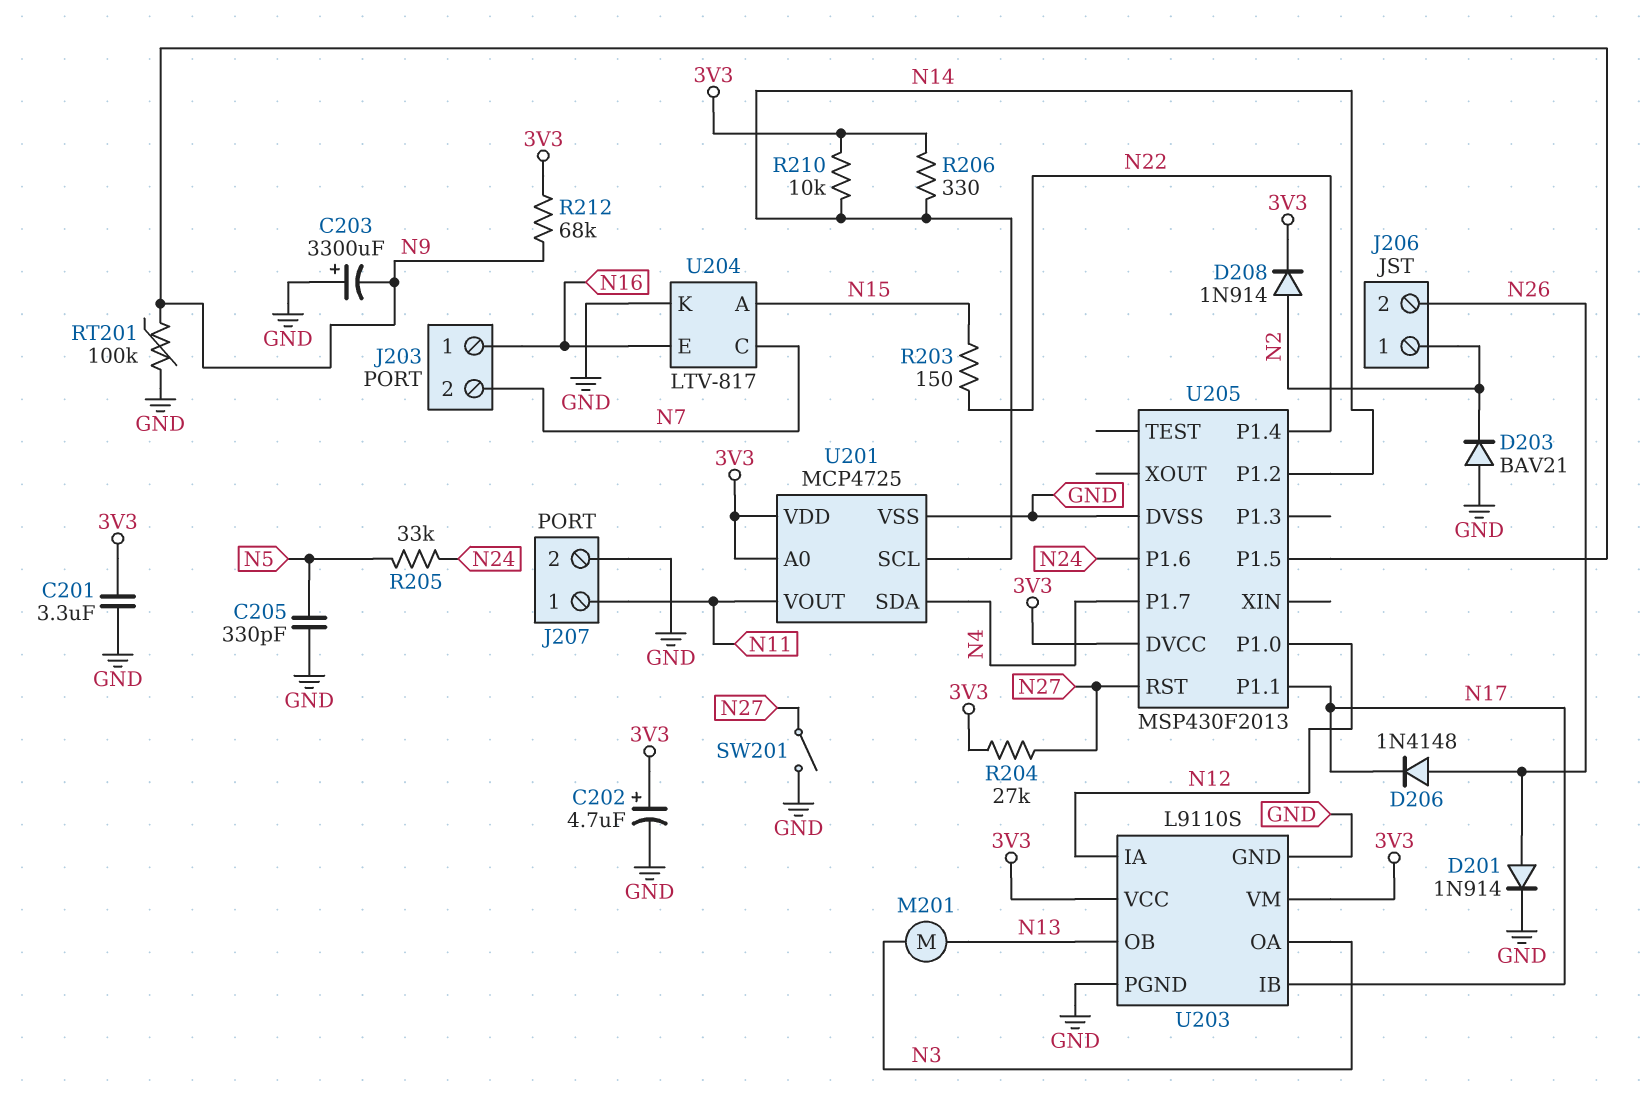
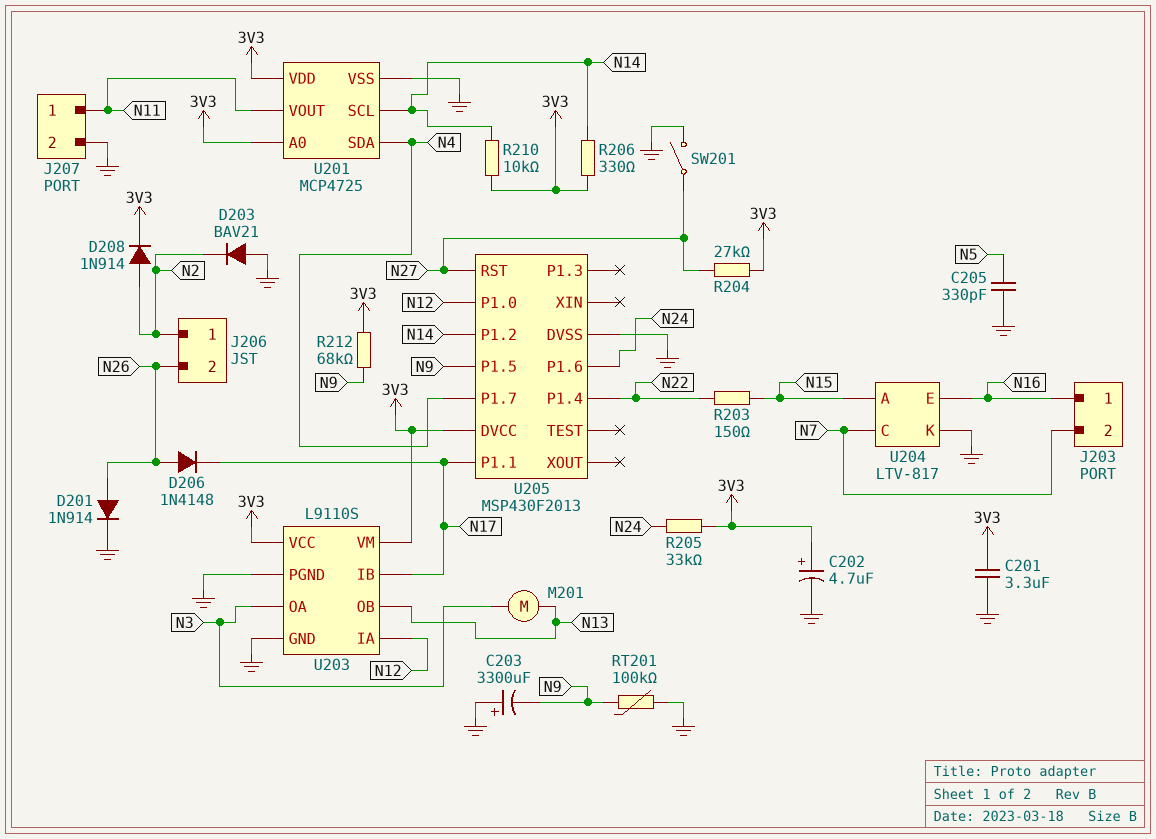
R205: 33k (N5, N24) -> 33k (3V3, N24)

